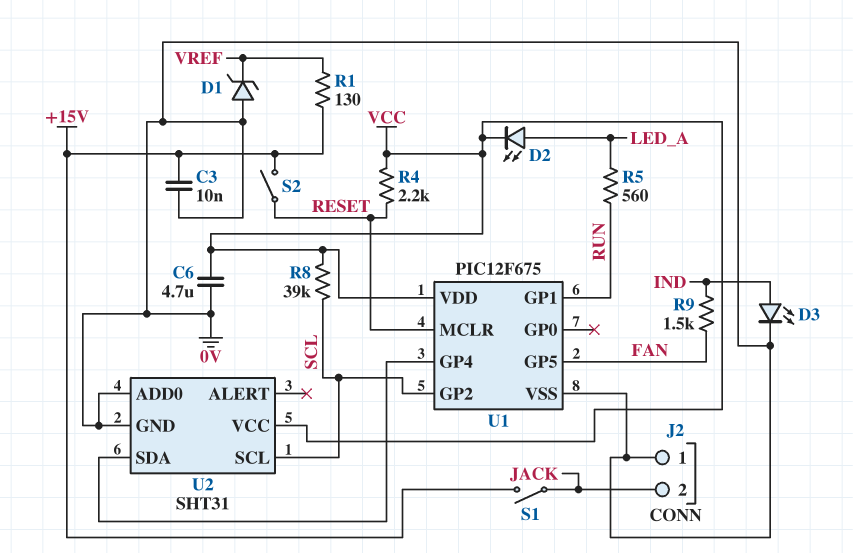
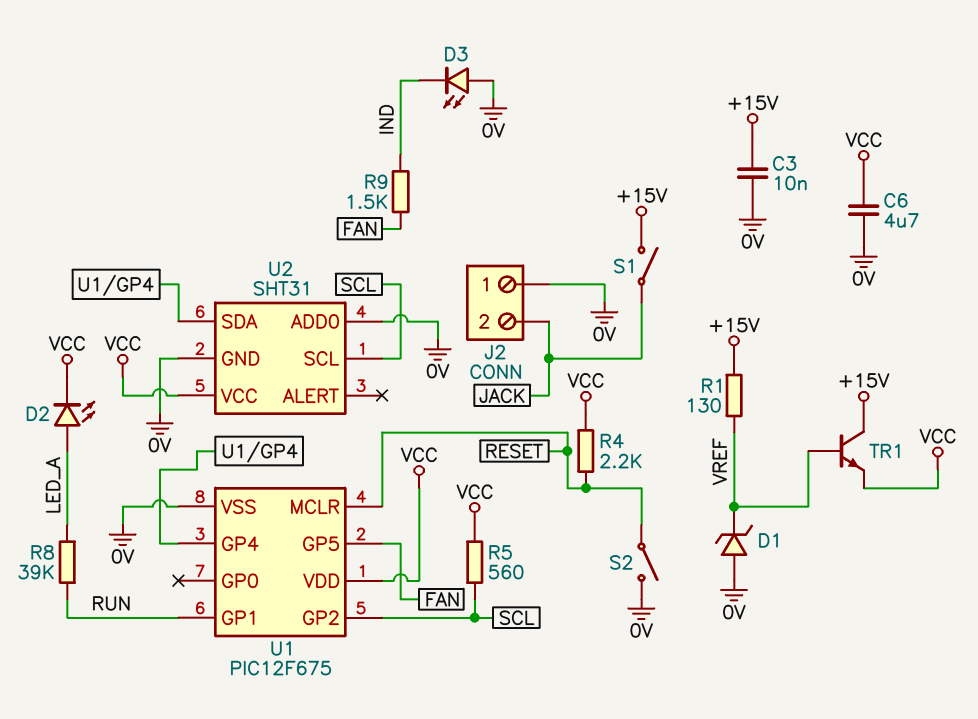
D3: LED (A IND, K 0V) -> LED (A 0V, K IND)
R5: 560 (LED_A, RUN) -> 560 (SCL, VCC)
R8: 39k (SCL, VCC) -> 39k (LED_A, RUN)
S2: switch (+15V, RESET) -> switch (0V, RESET)
TR1: none -> NPN (B VREF, C +15V, E VCC)

